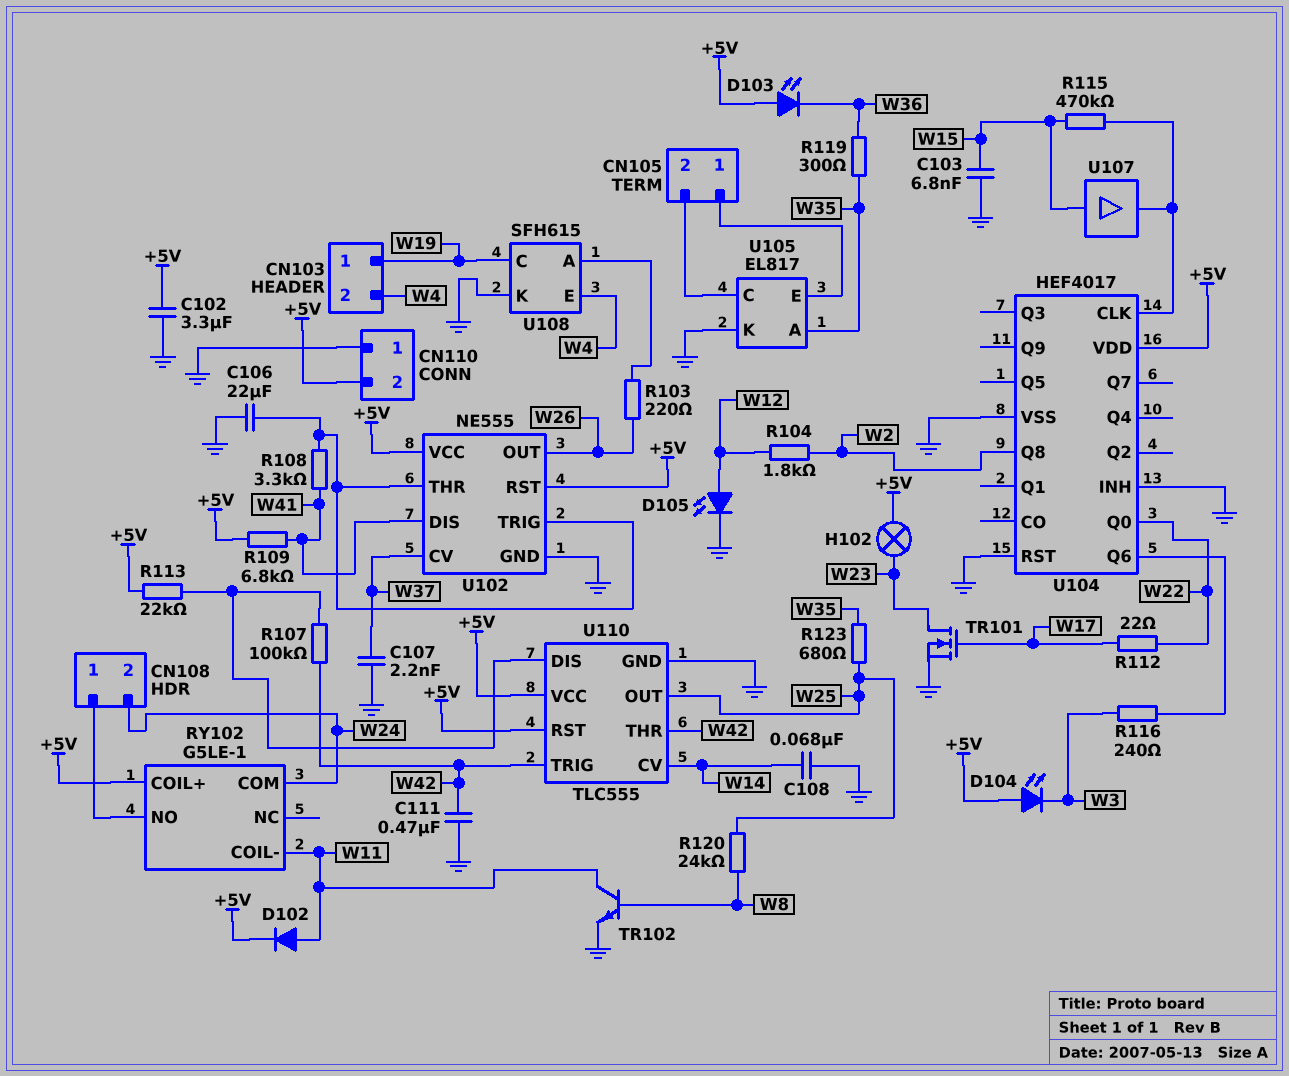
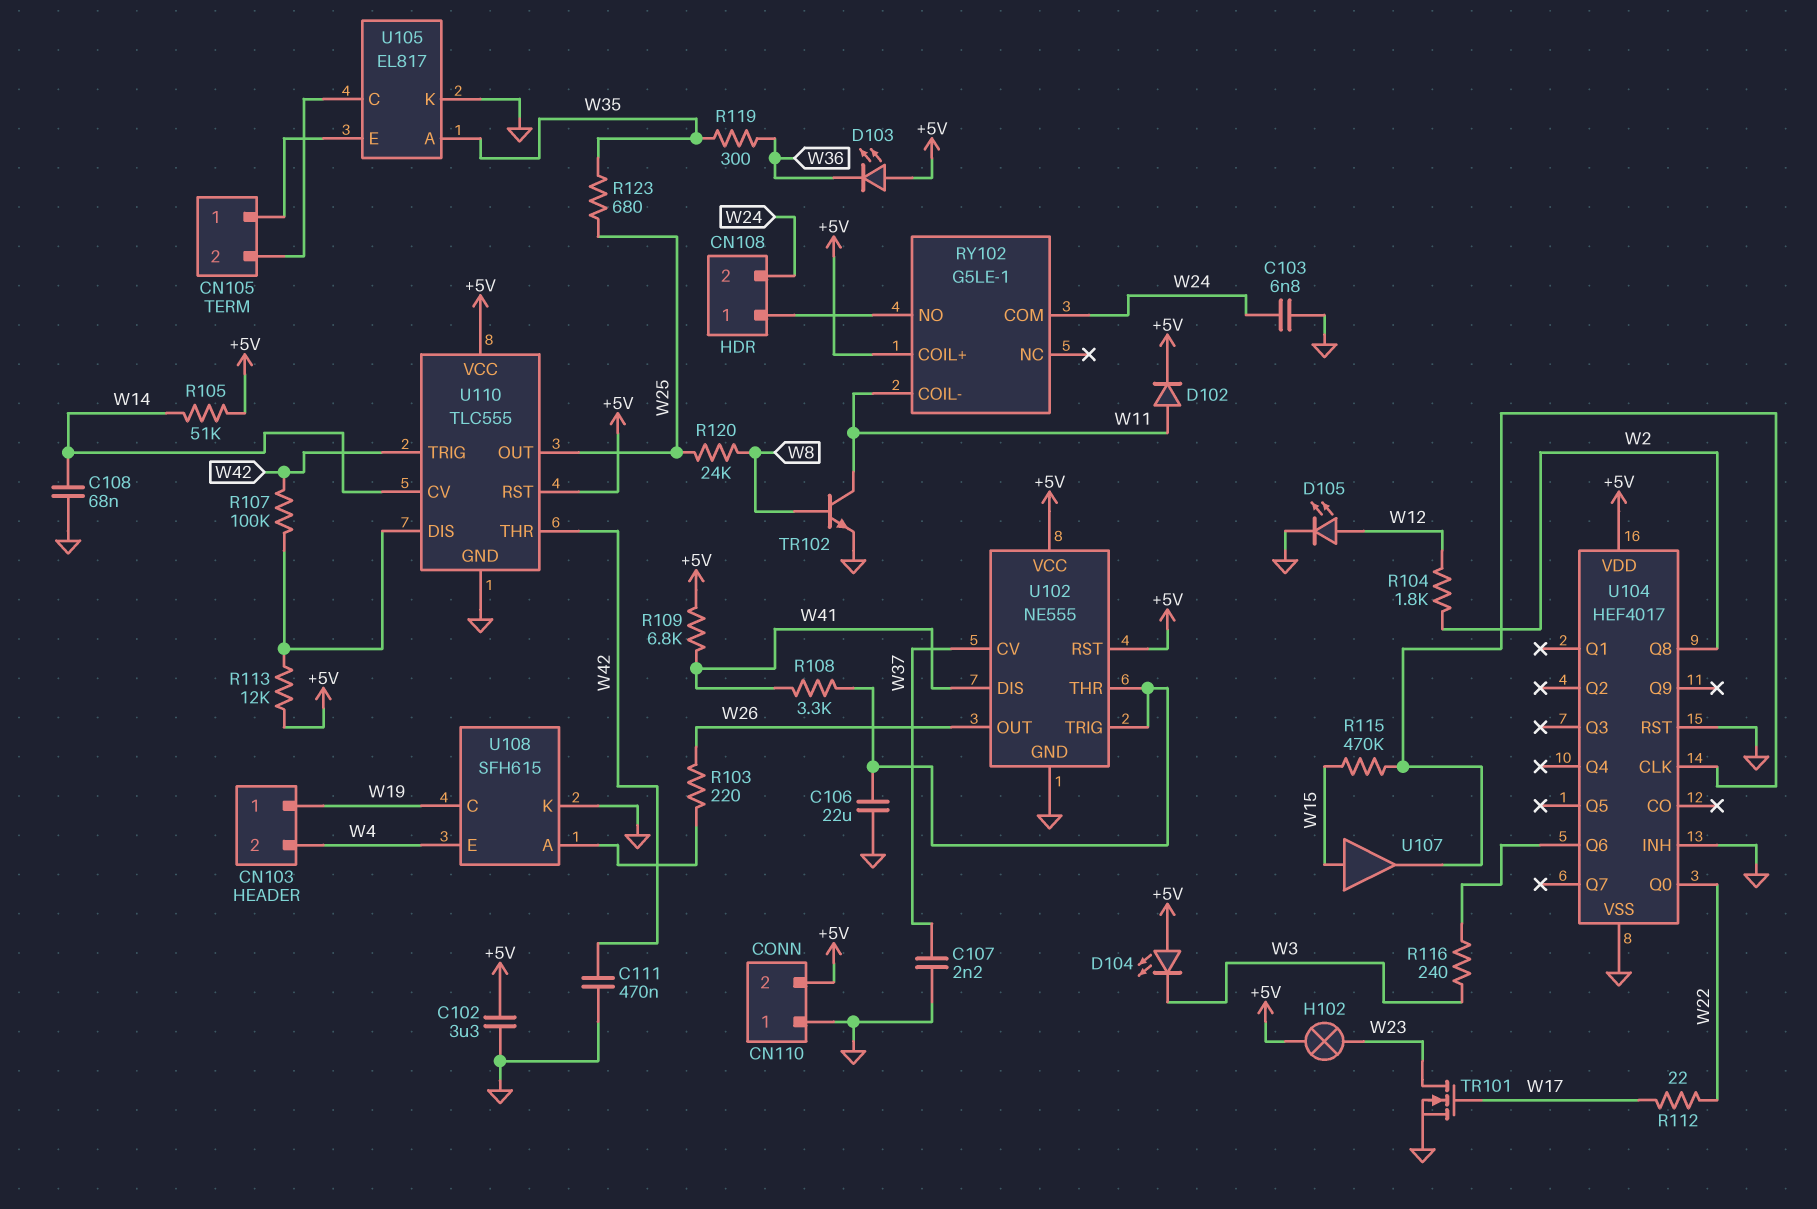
C103: 6.8nF (GND, W15) -> 6.8nF (GND, W24)
R105: none -> 51k (+5V, W14)
R113: 22k (+5V, U110/DIS) -> 12k (+5V, U110/DIS)

